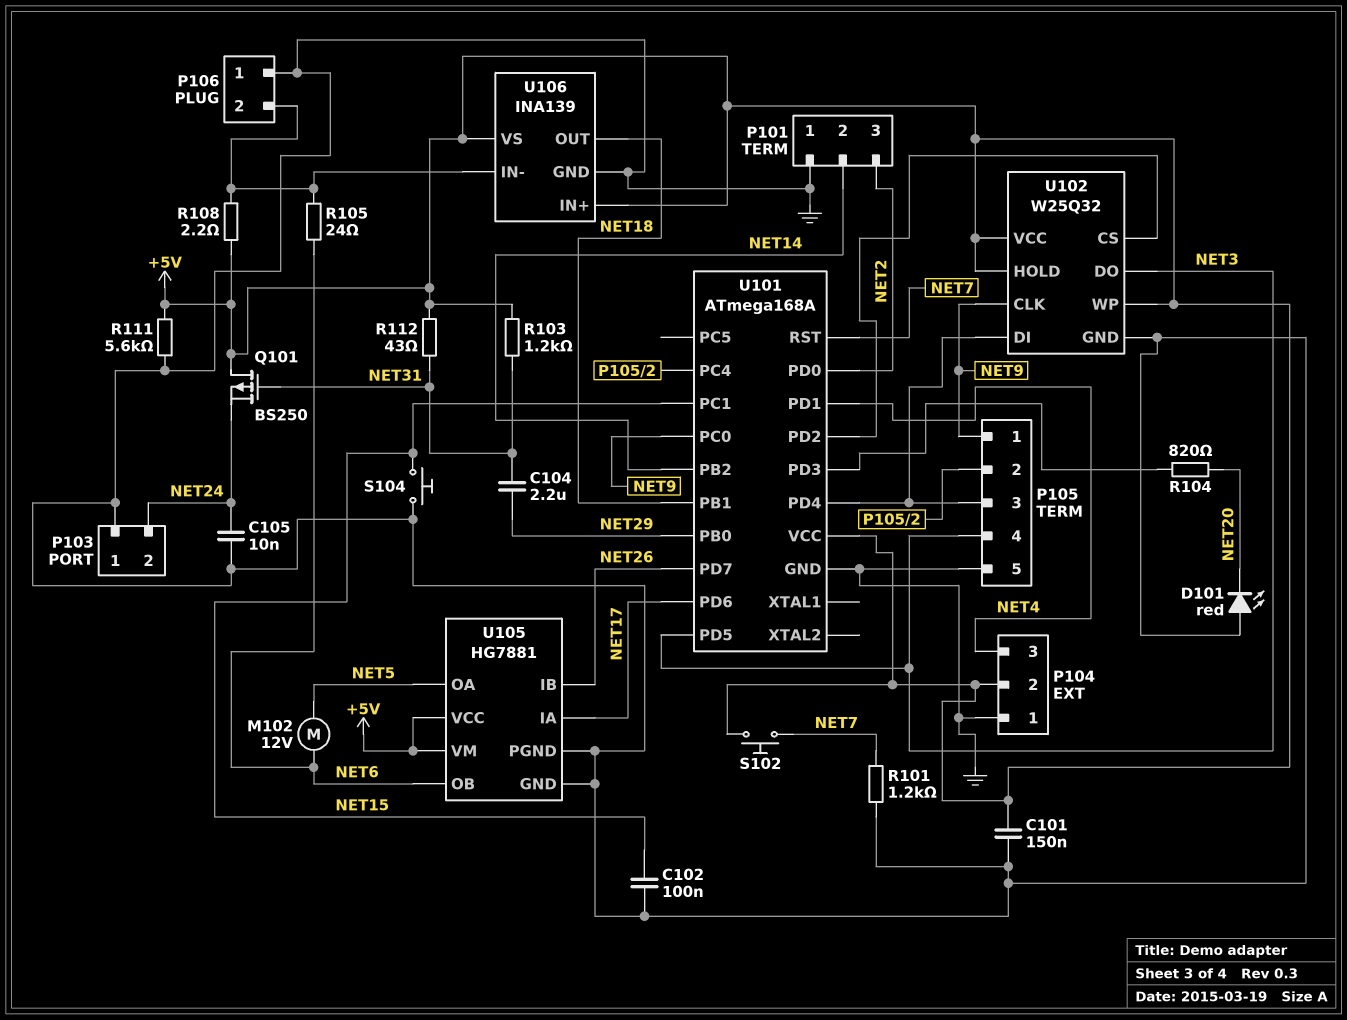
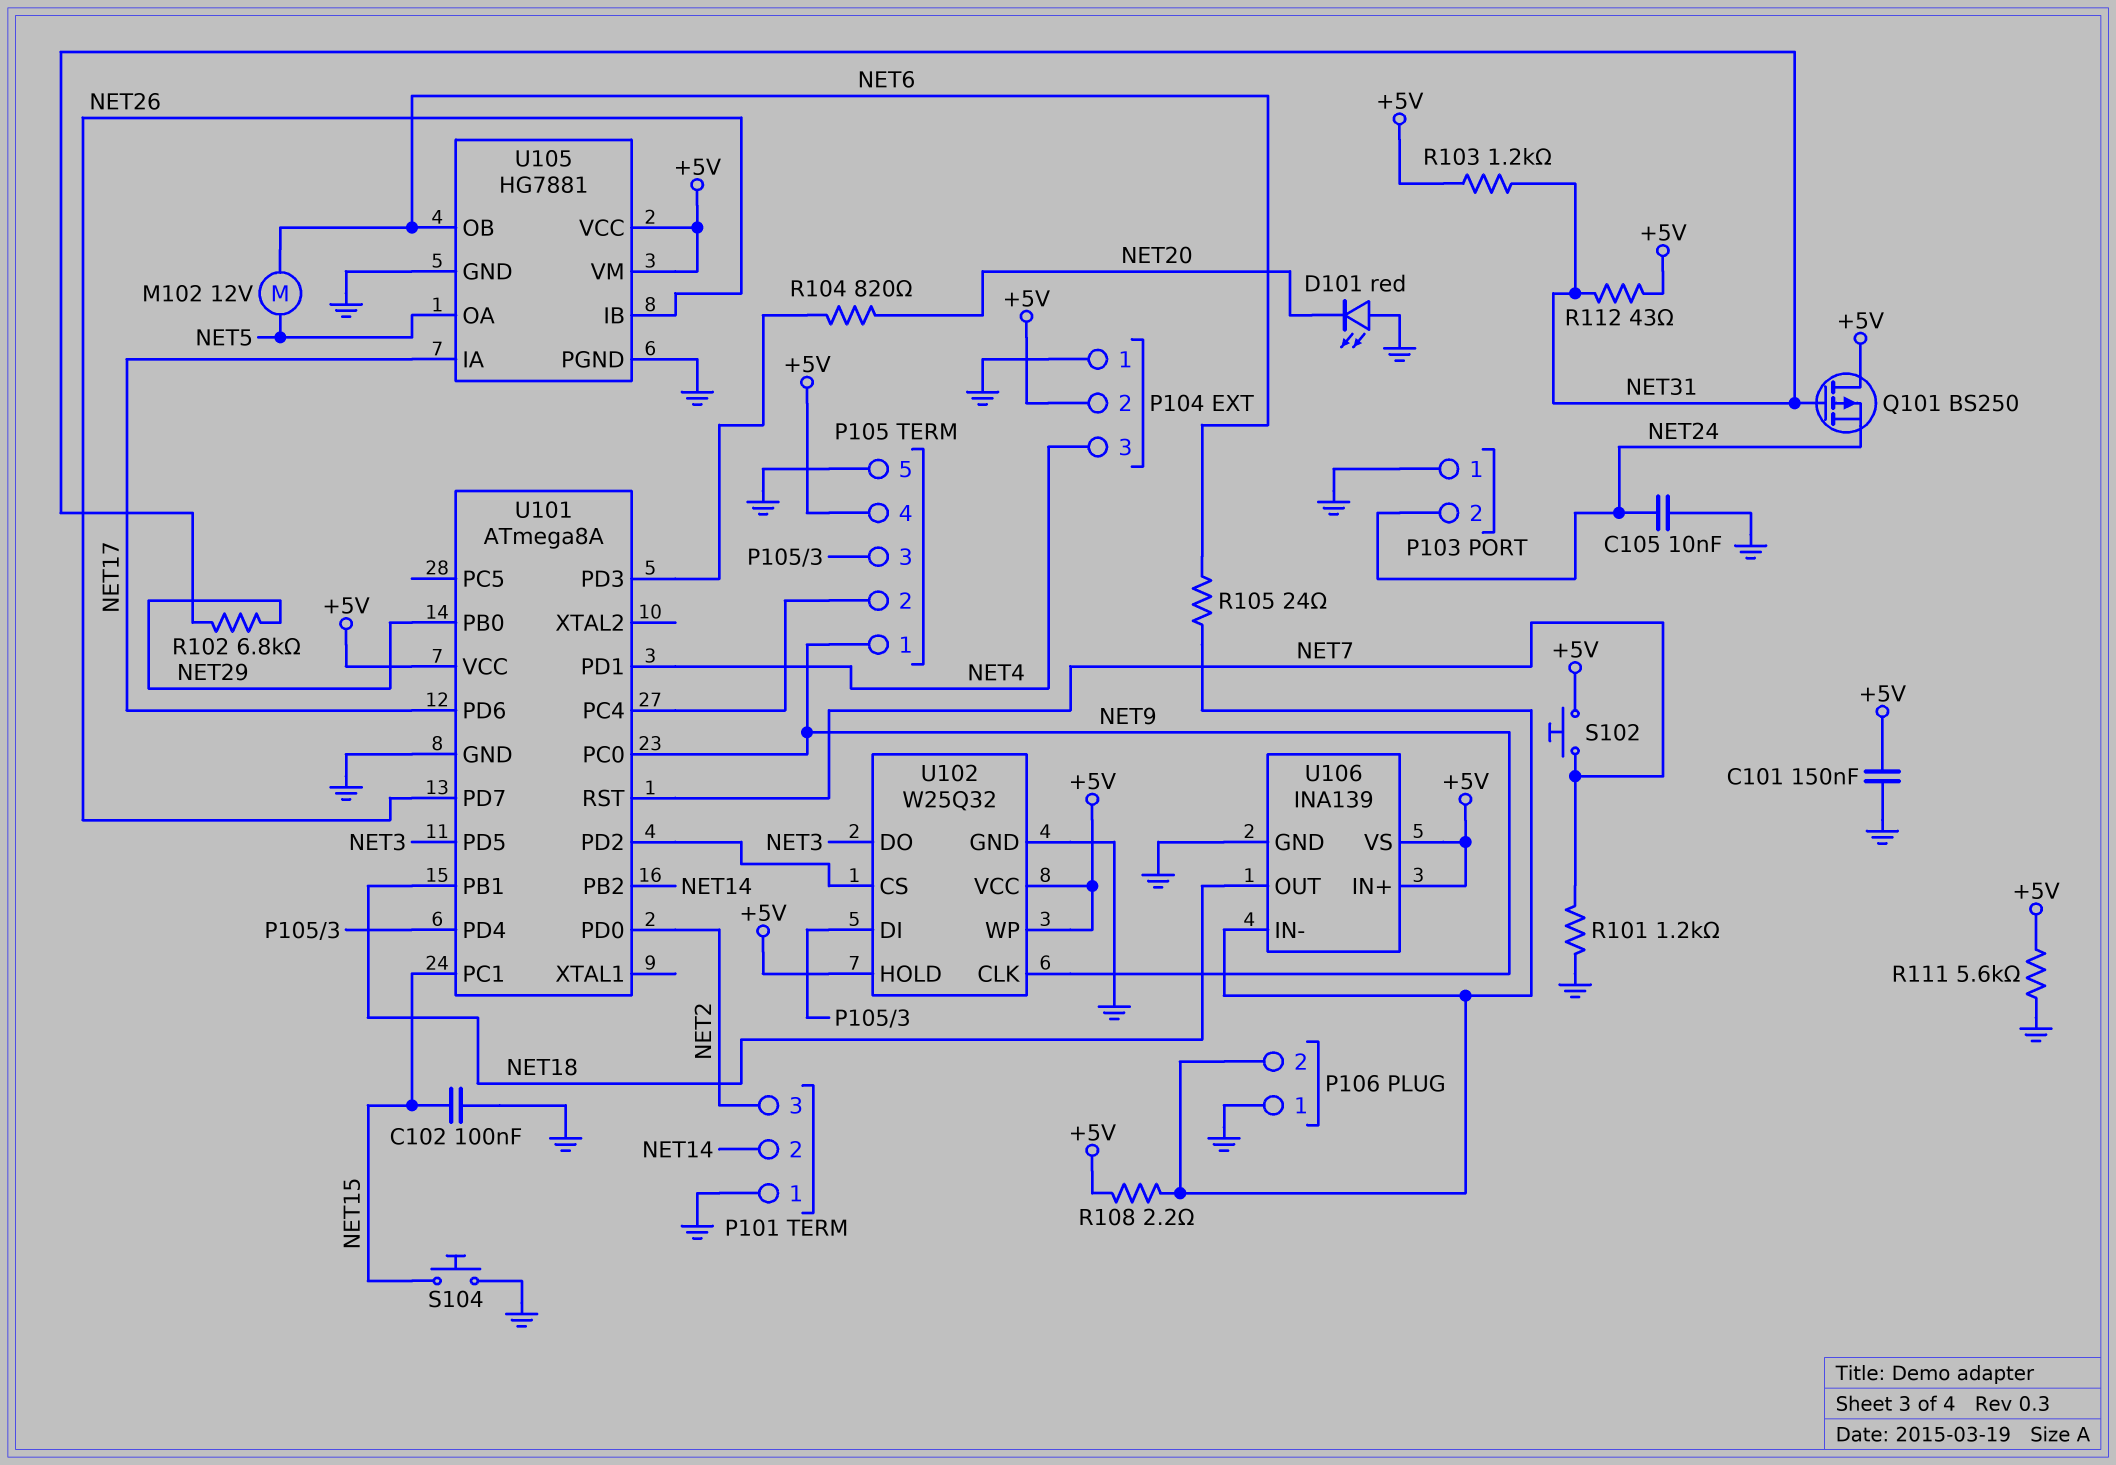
C104: 2.2uF (NET29, NET31) -> none
P105 pin 4: NET3 -> +5V
R102: none -> 6.8k (NET29, NET31)
U101: ATmega168A -> ATmega8A

